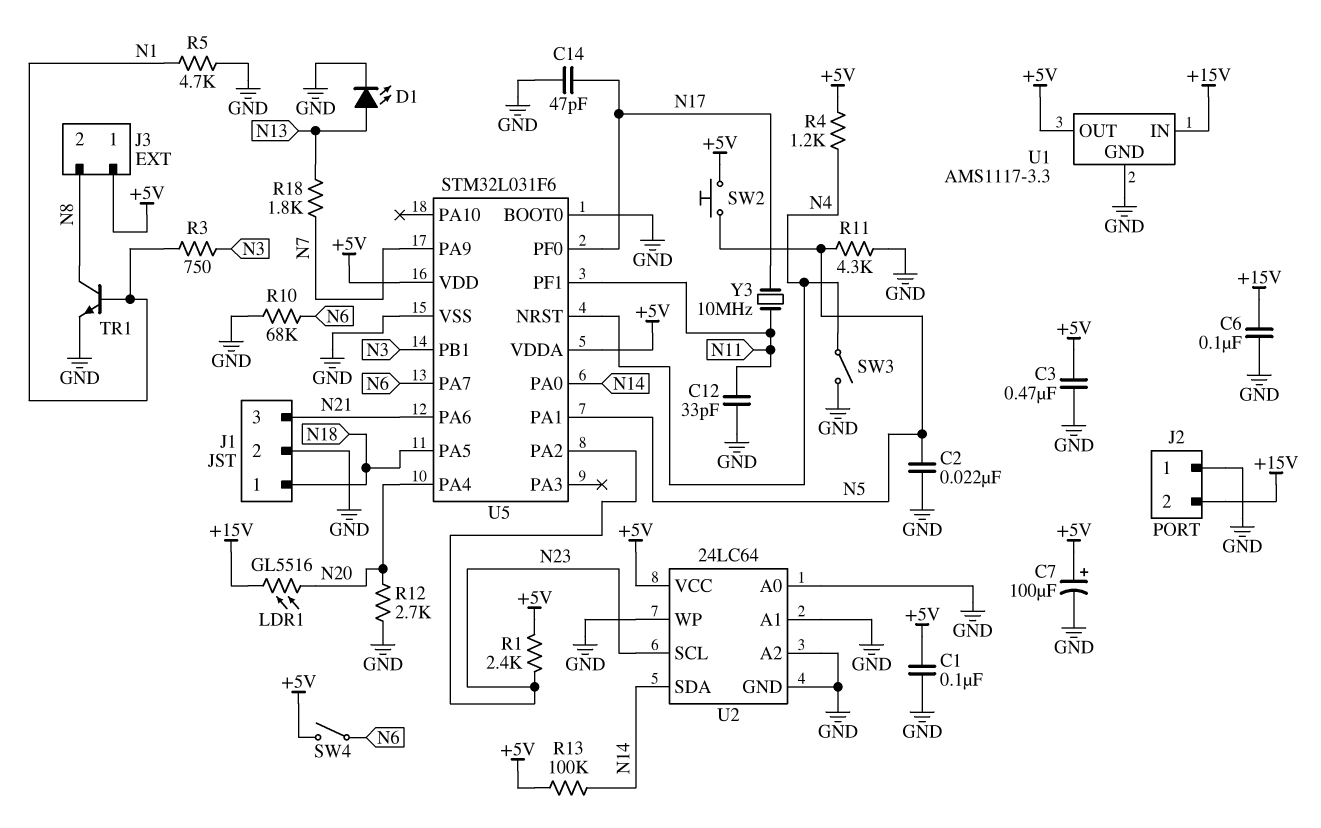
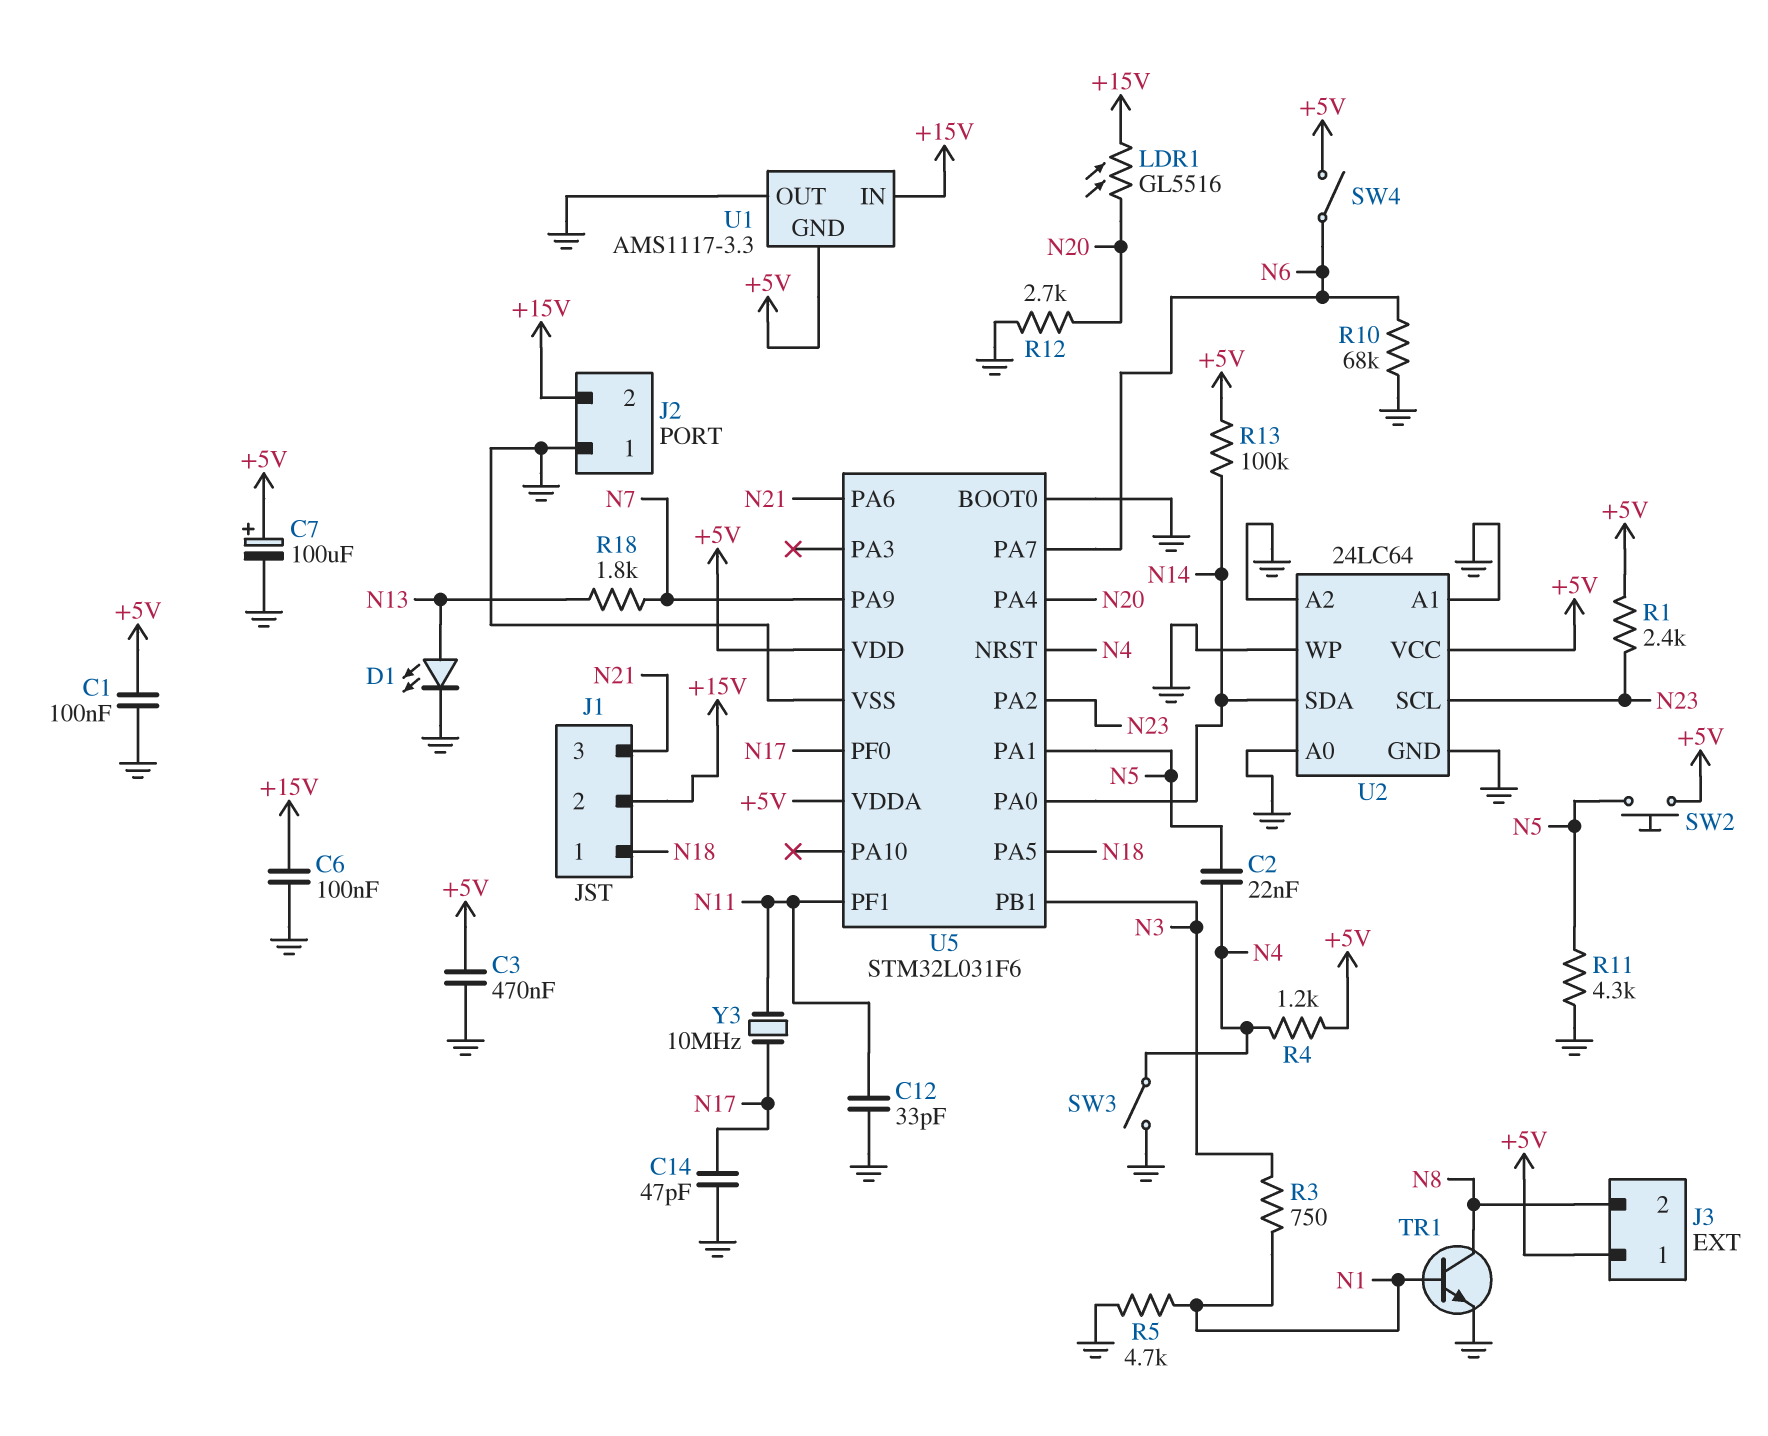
C2: 22nF (GND, N5) -> 22nF (N4, N5)
J1 pin 2: GND -> +15V
U1 pin GND: GND -> +5V
U1 pin OUT: +5V -> GND

